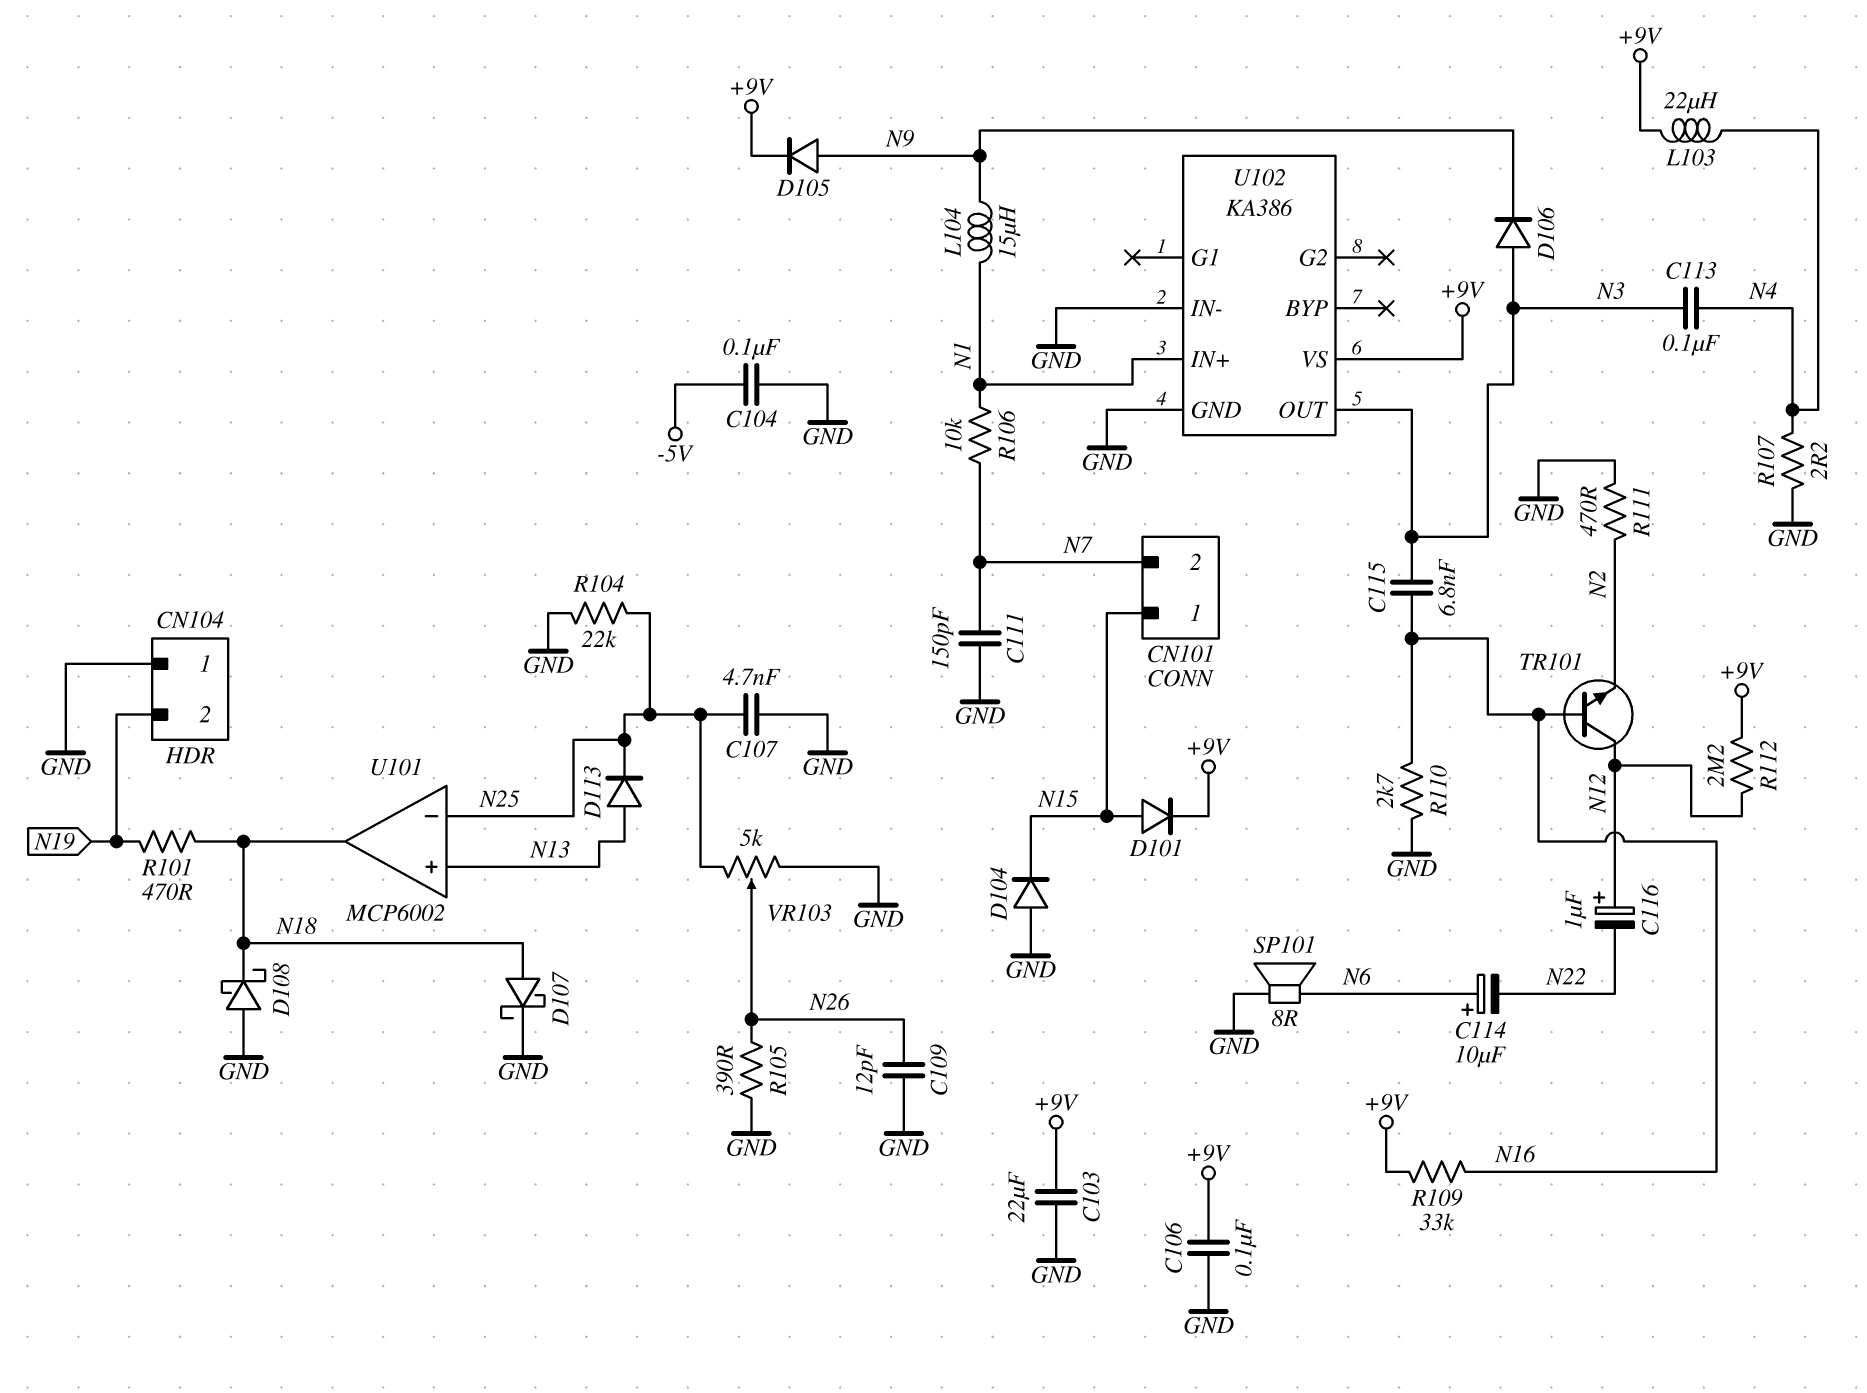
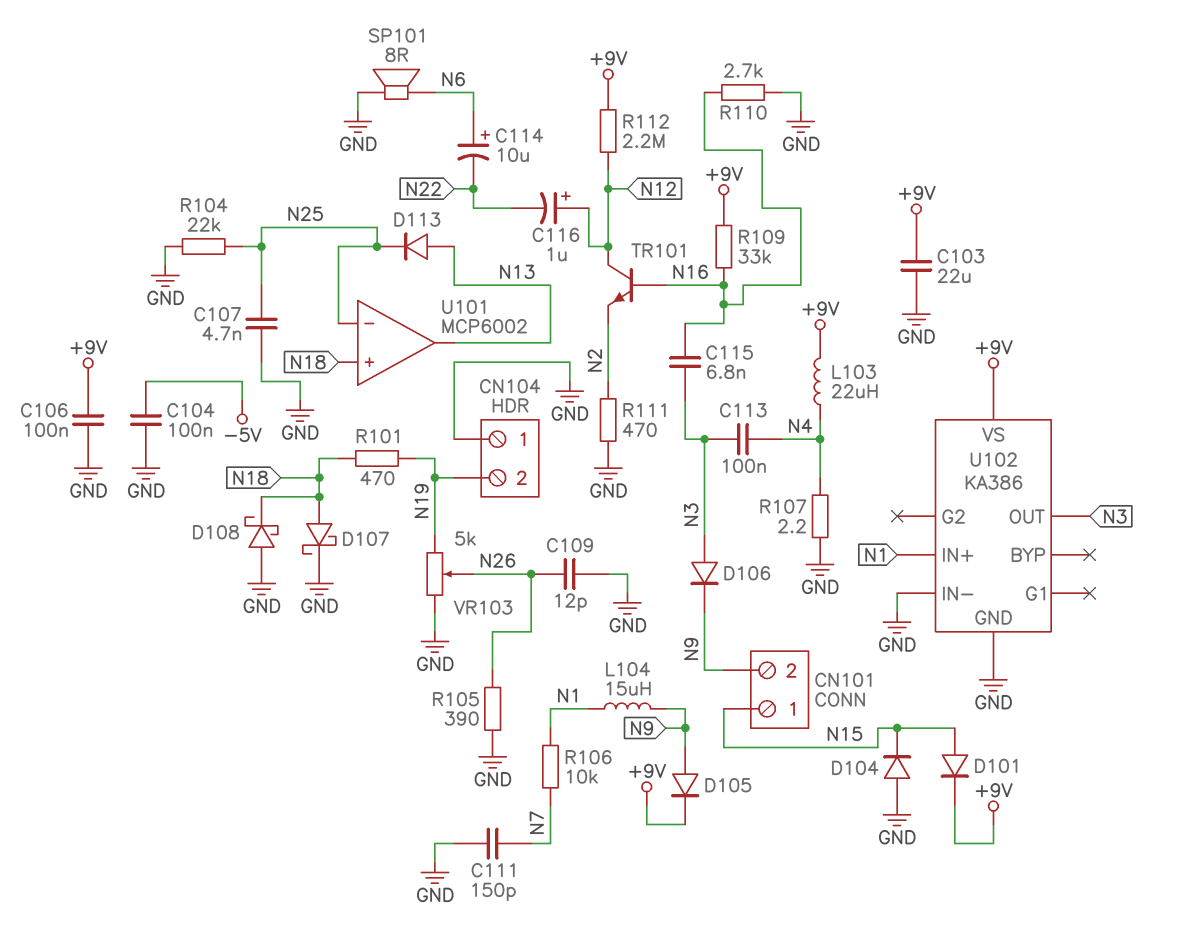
CN101 pin 2: N7 -> N9
U101 pin in+: N13 -> N18
U101 pin out: N18 -> N13
VR103: 5k (GND, N25, wiper N26) -> 5k (GND, N19, wiper N26)

